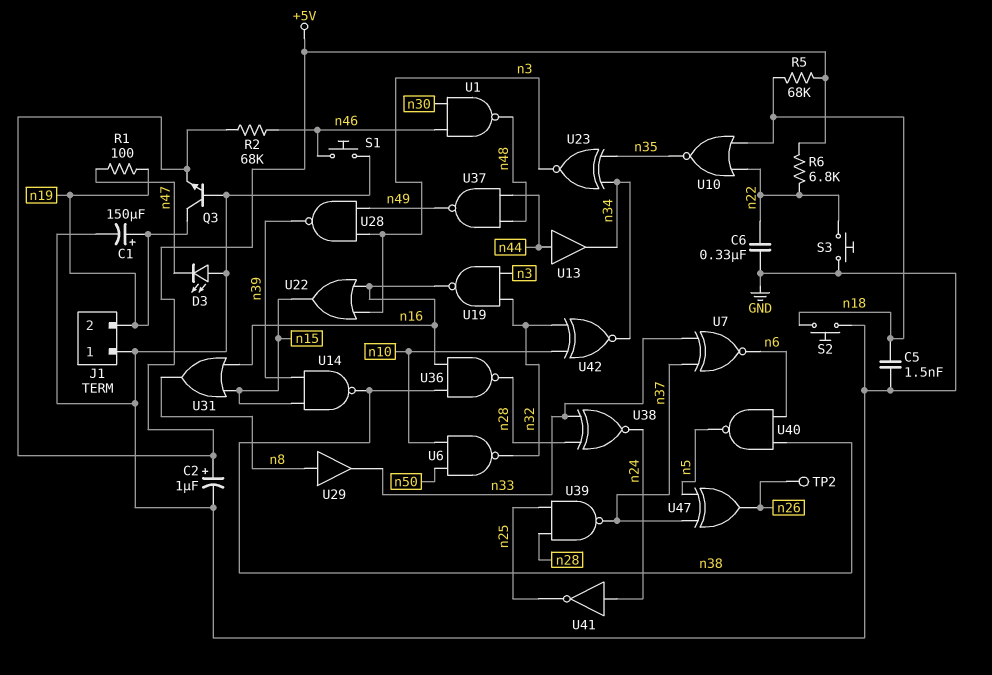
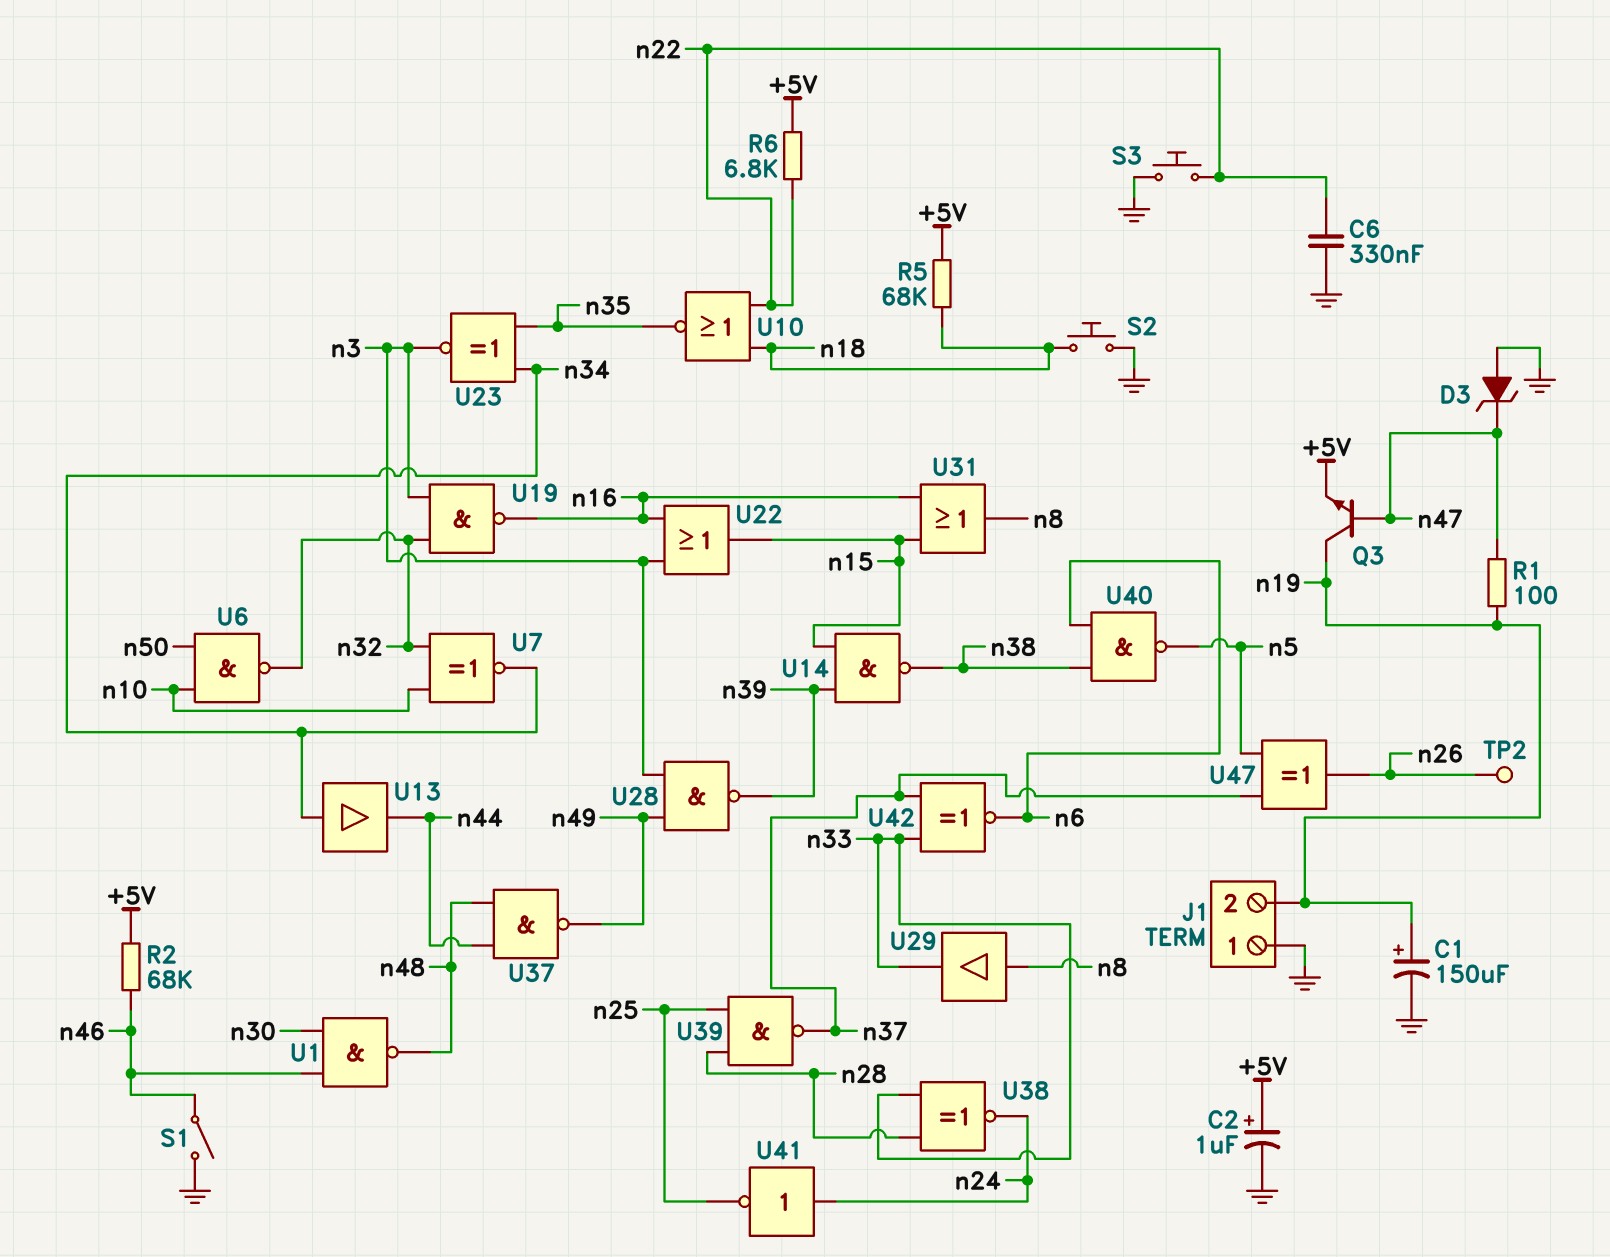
C5: 1.5nF (GND, n18) -> none
D3: LED (A GND, K n47) -> zener (A GND, K n47)
Q3: NPN (B GND, C n19, E +5V) -> NPN (B n47, C n19, E +5V)
S1: button (GND, n46) -> switch (GND, n46)
U7: XNOR (in n33, in n37, out n6) -> XNOR (in n10, in n32, out n34)
U13: buffer (in n44, out n34) -> buffer (in n34, out n44)
U36: NAND (in n16, in n38, out n28) -> none
U42: XNOR (in n10, in n32, out n34) -> XNOR (in n33, in n37, out n6)

